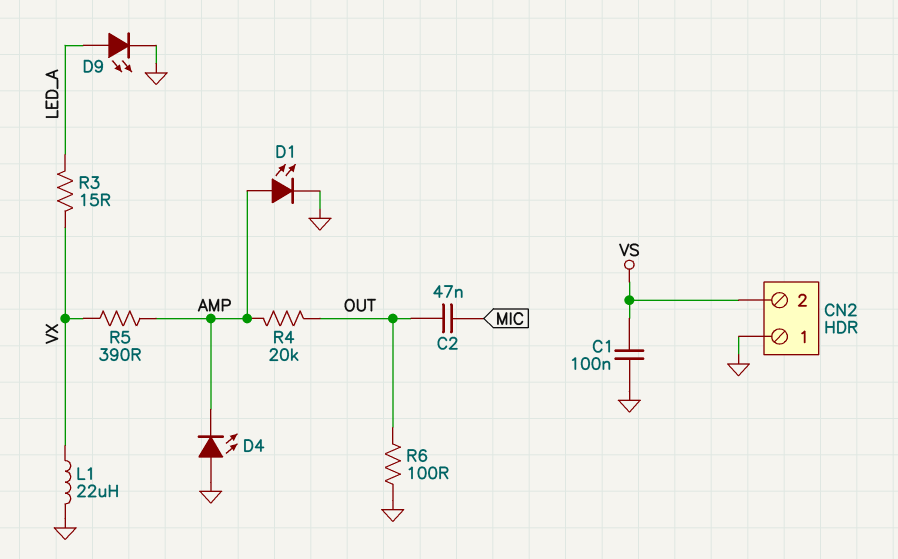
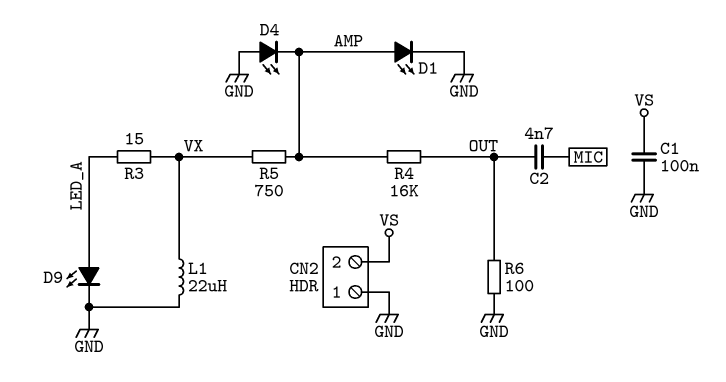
C2: 47nF (MIC, OUT) -> 4.7nF (MIC, OUT)
R4: 20k (AMP, OUT) -> 16k (AMP, OUT)
R5: 390 (AMP, VX) -> 750 (AMP, VX)

